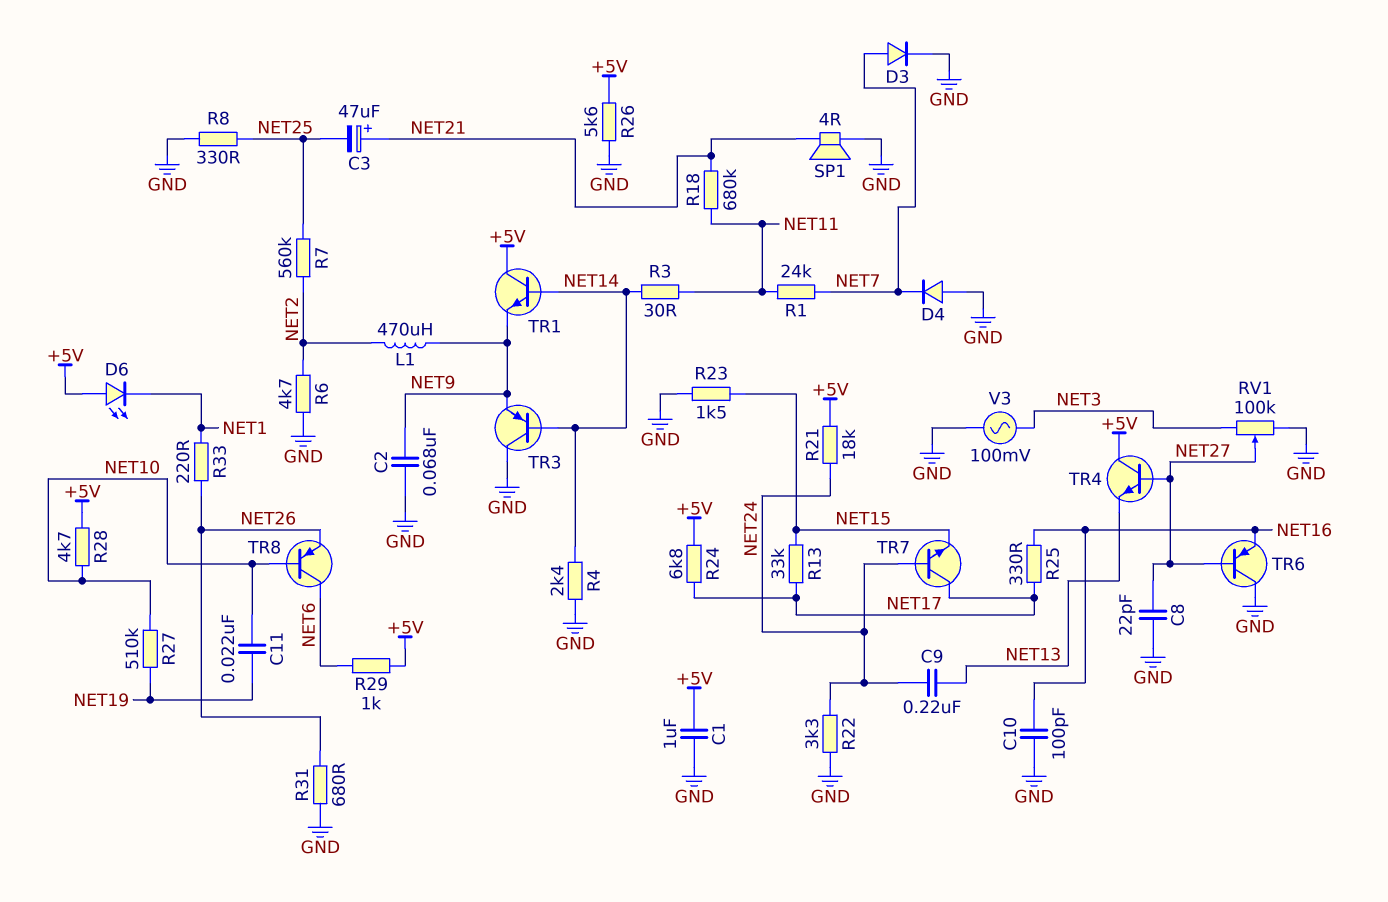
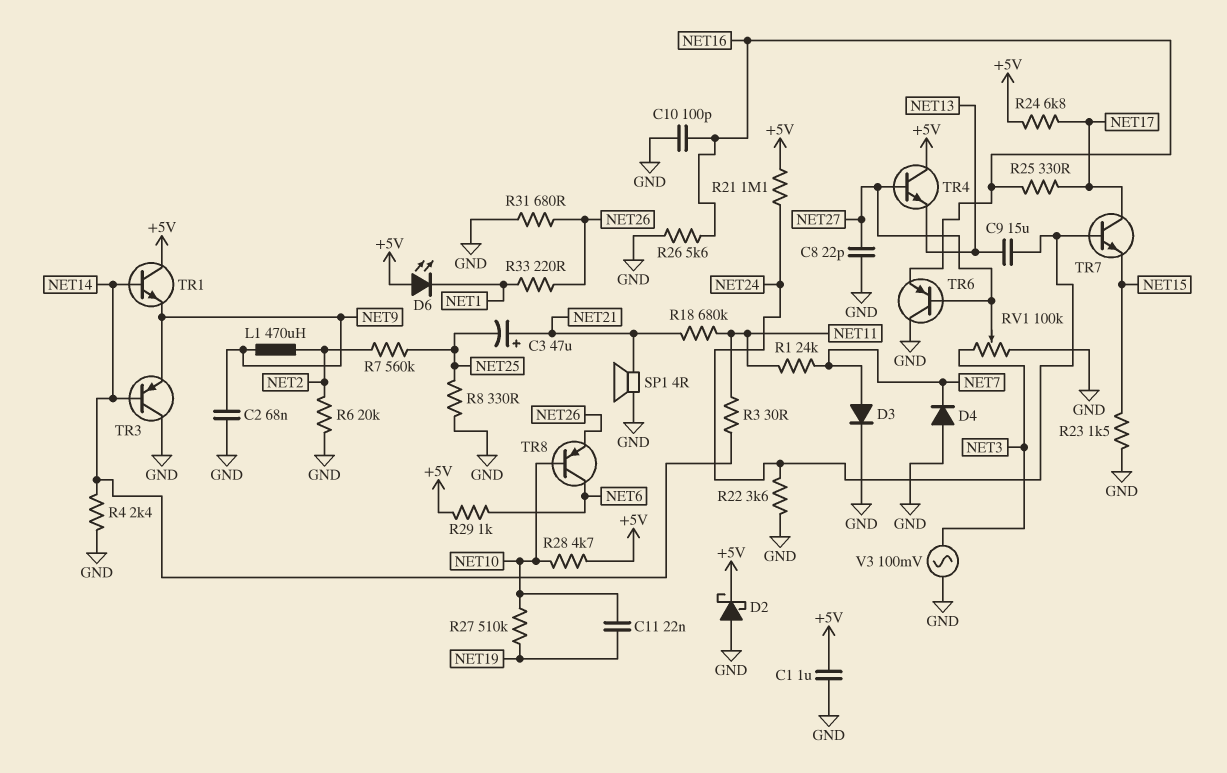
C9: 220nF (NET13, NET24) -> 15uF (NET13, NET24)
D2: none -> schottky (A GND, K +5V)
R6: 4.7k (GND, NET2) -> 20k (GND, NET2)
R13: 33k (NET15, NET17) -> none
R21: 18k (+5V, NET24) -> 1.1M (+5V, NET24)
R22: 3.3k (GND, NET24) -> 3.6k (GND, NET24)
R26: 5.6k (+5V, GND) -> 5.6k (GND, NET16)

